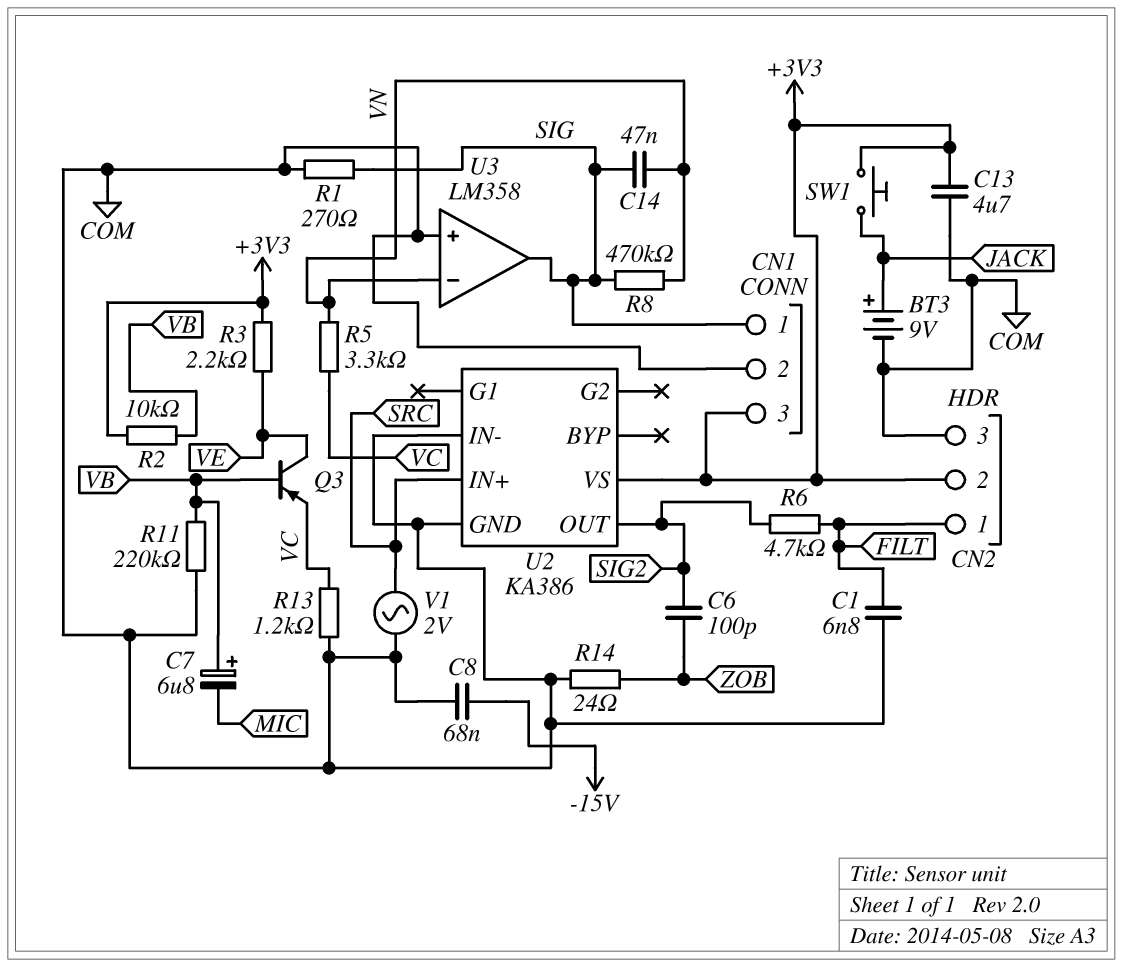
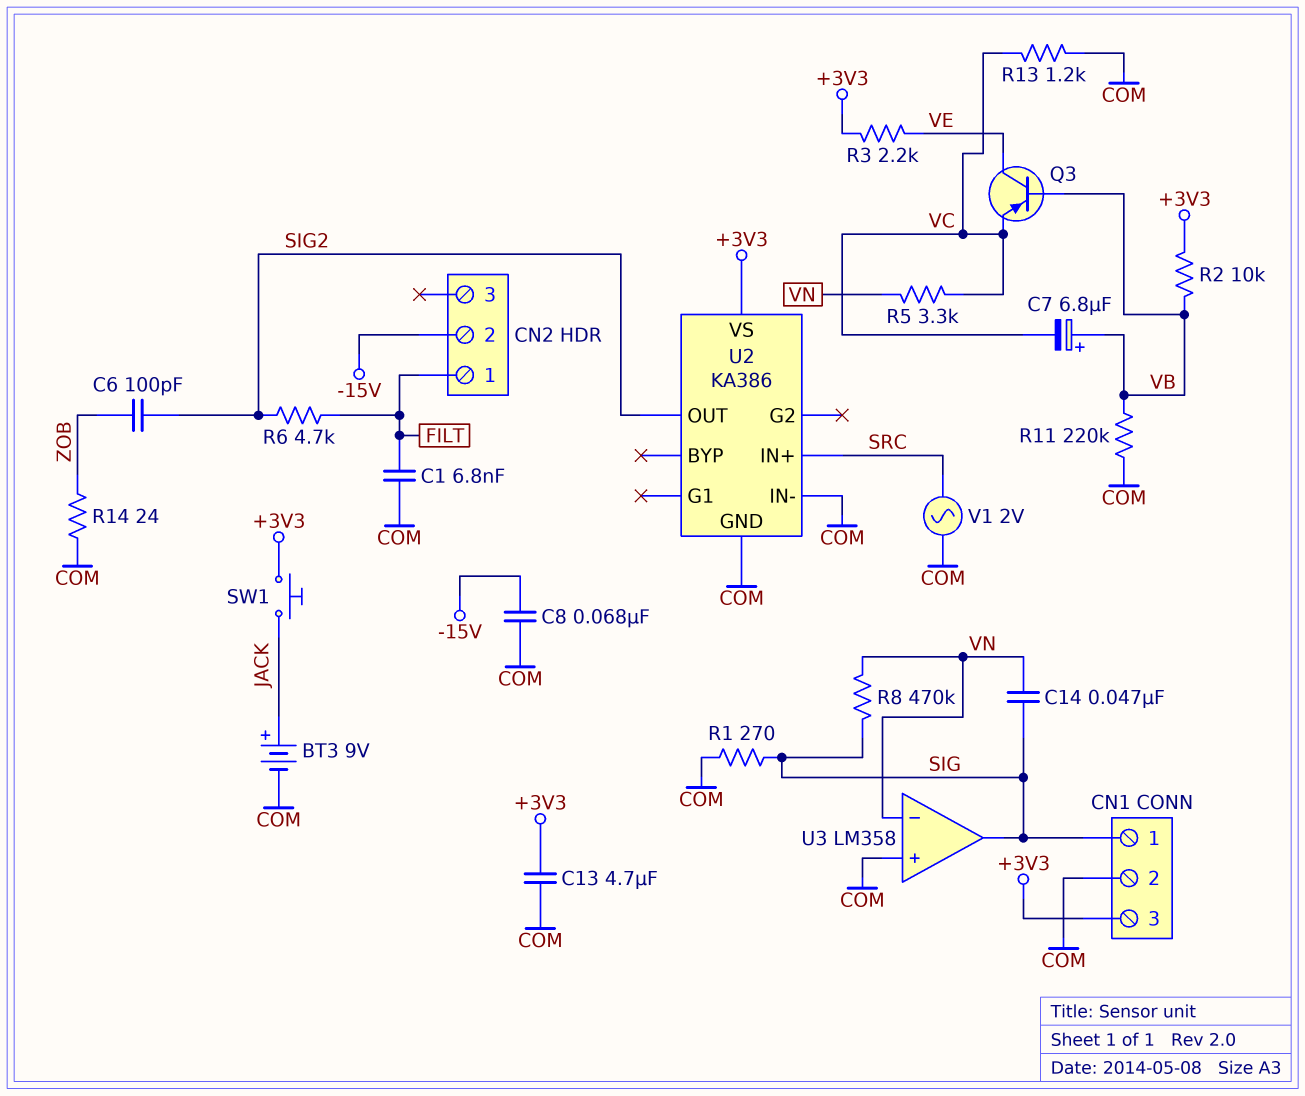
C7: 6.8uF (plus VB, minus MIC) -> 6.8uF (plus VB, minus VC)
CN2 pin 2: +3V3 -> -15V
CN2 pin 3: COM -> none

